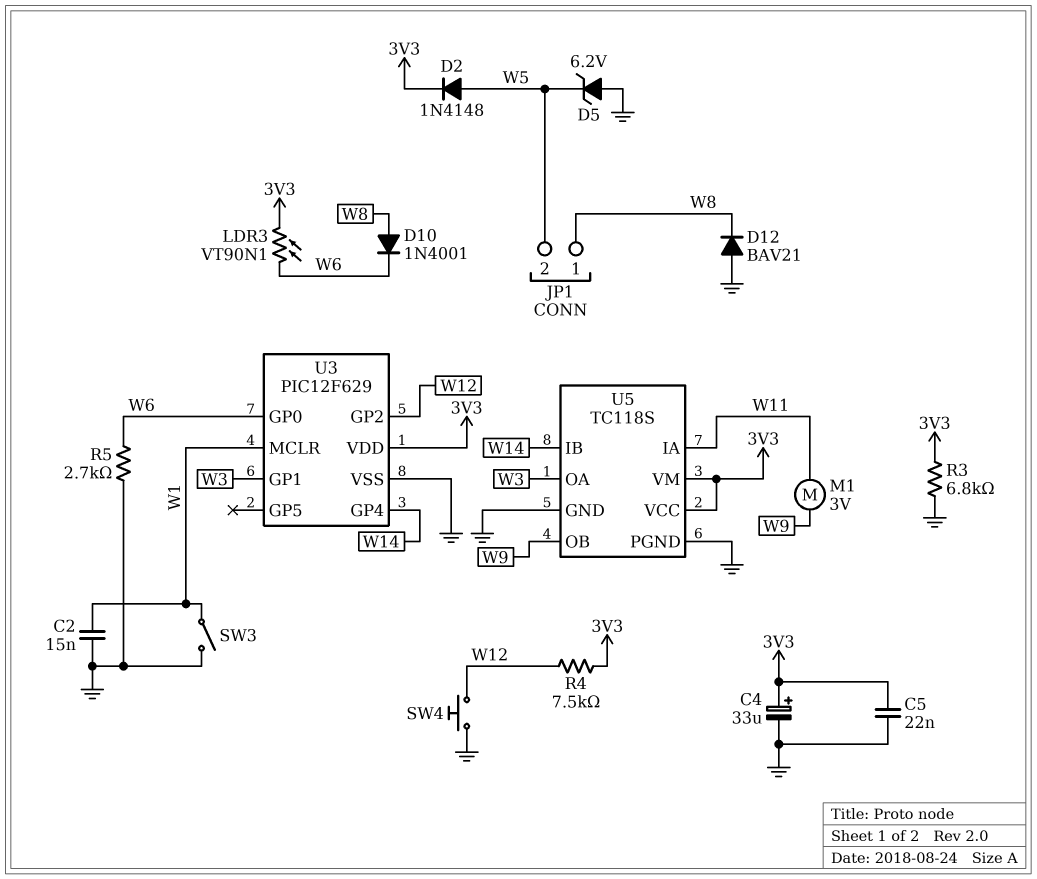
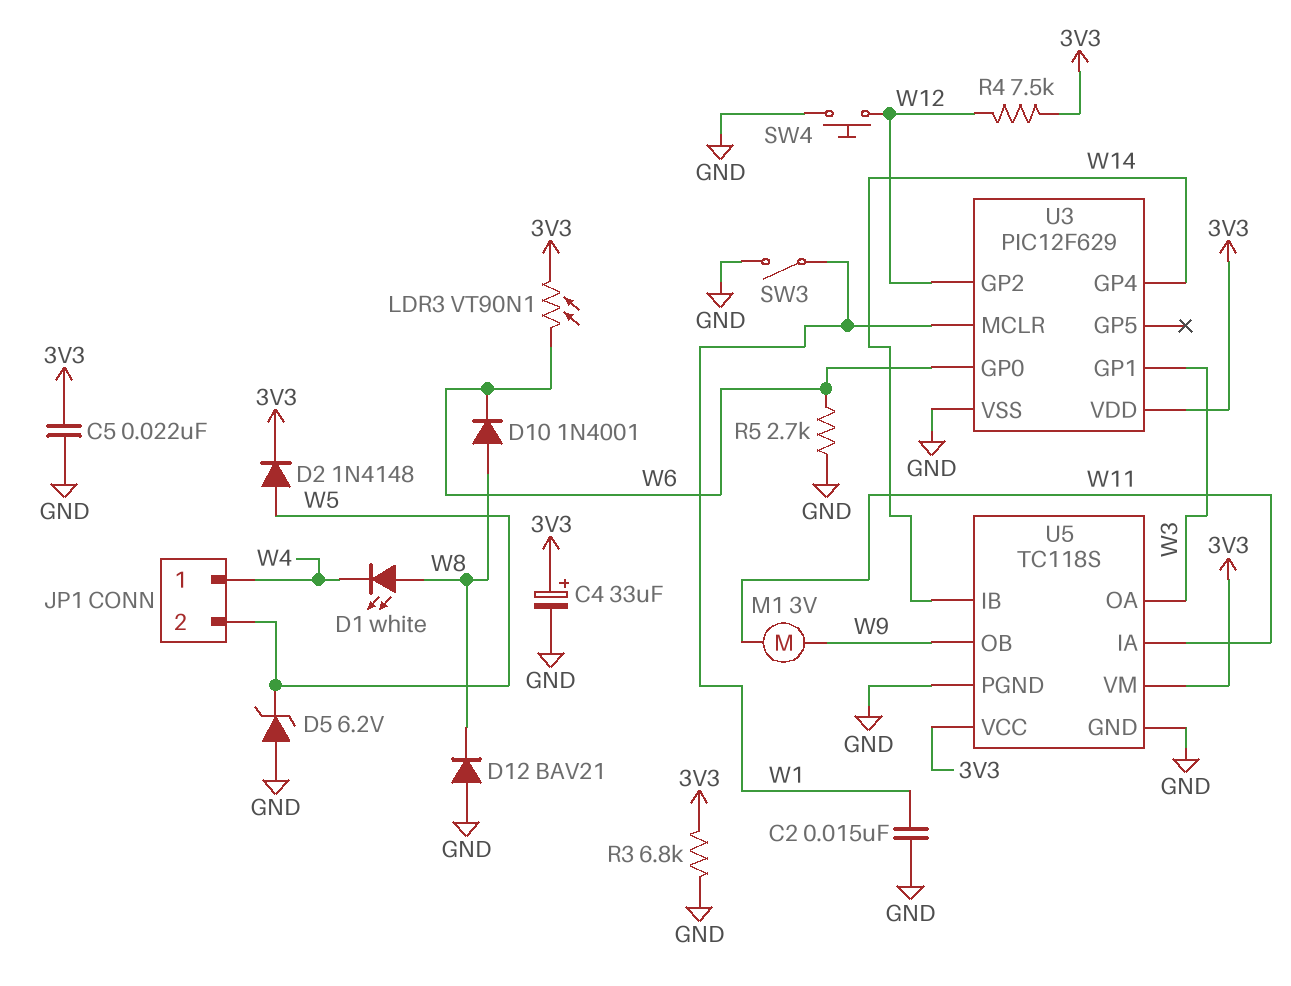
D1: none -> LED white (A W8, K W4)
JP1 pin 1: W8 -> W4

